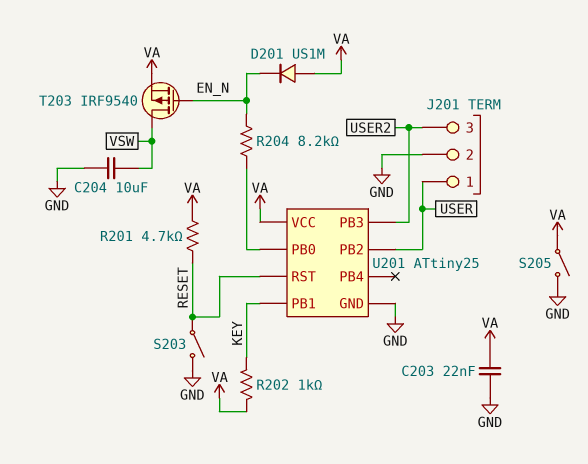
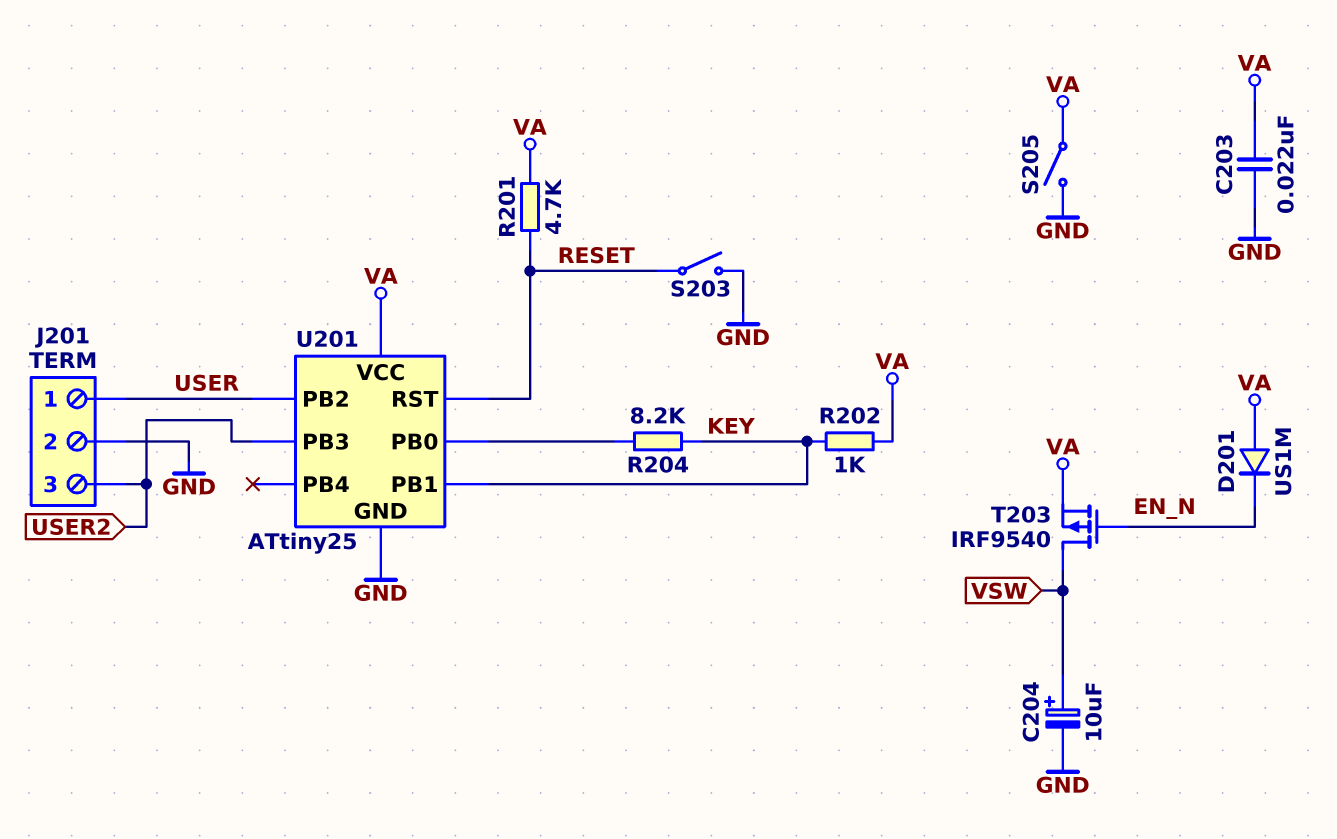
C204: 10uF (GND, VSW) -> 10uF (plus VSW, minus GND)
R204: 8.2k (EN_N, U201/PB0) -> 8.2k (KEY, U201/PB0)

